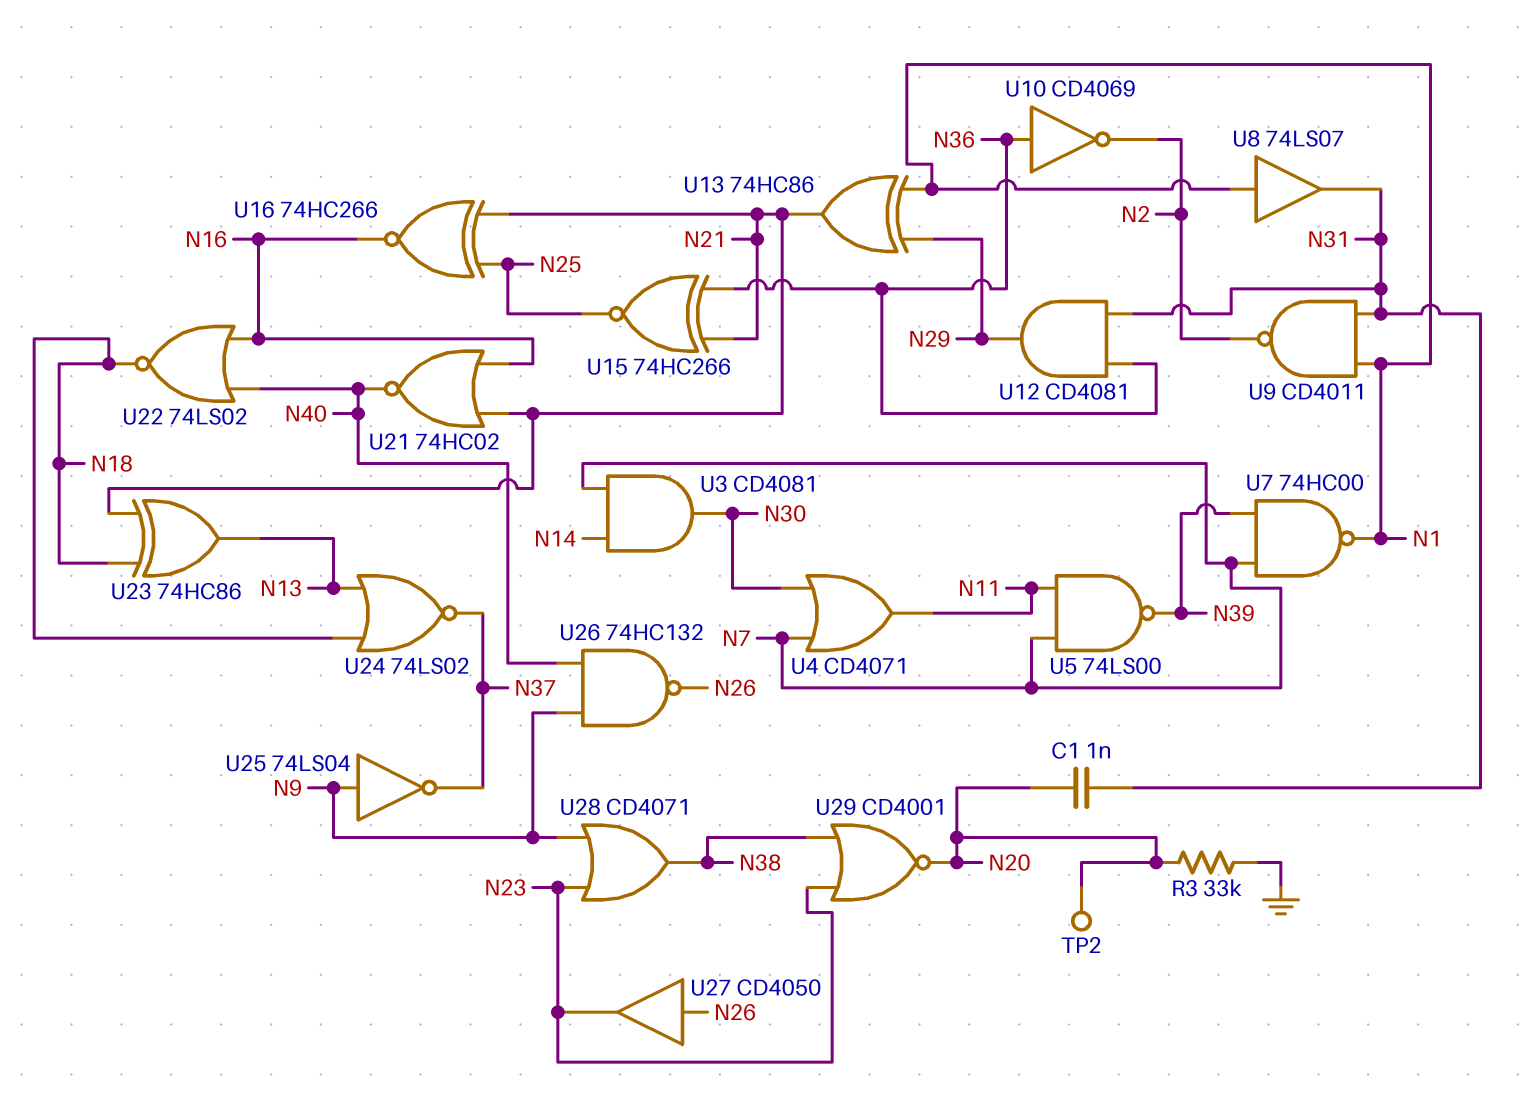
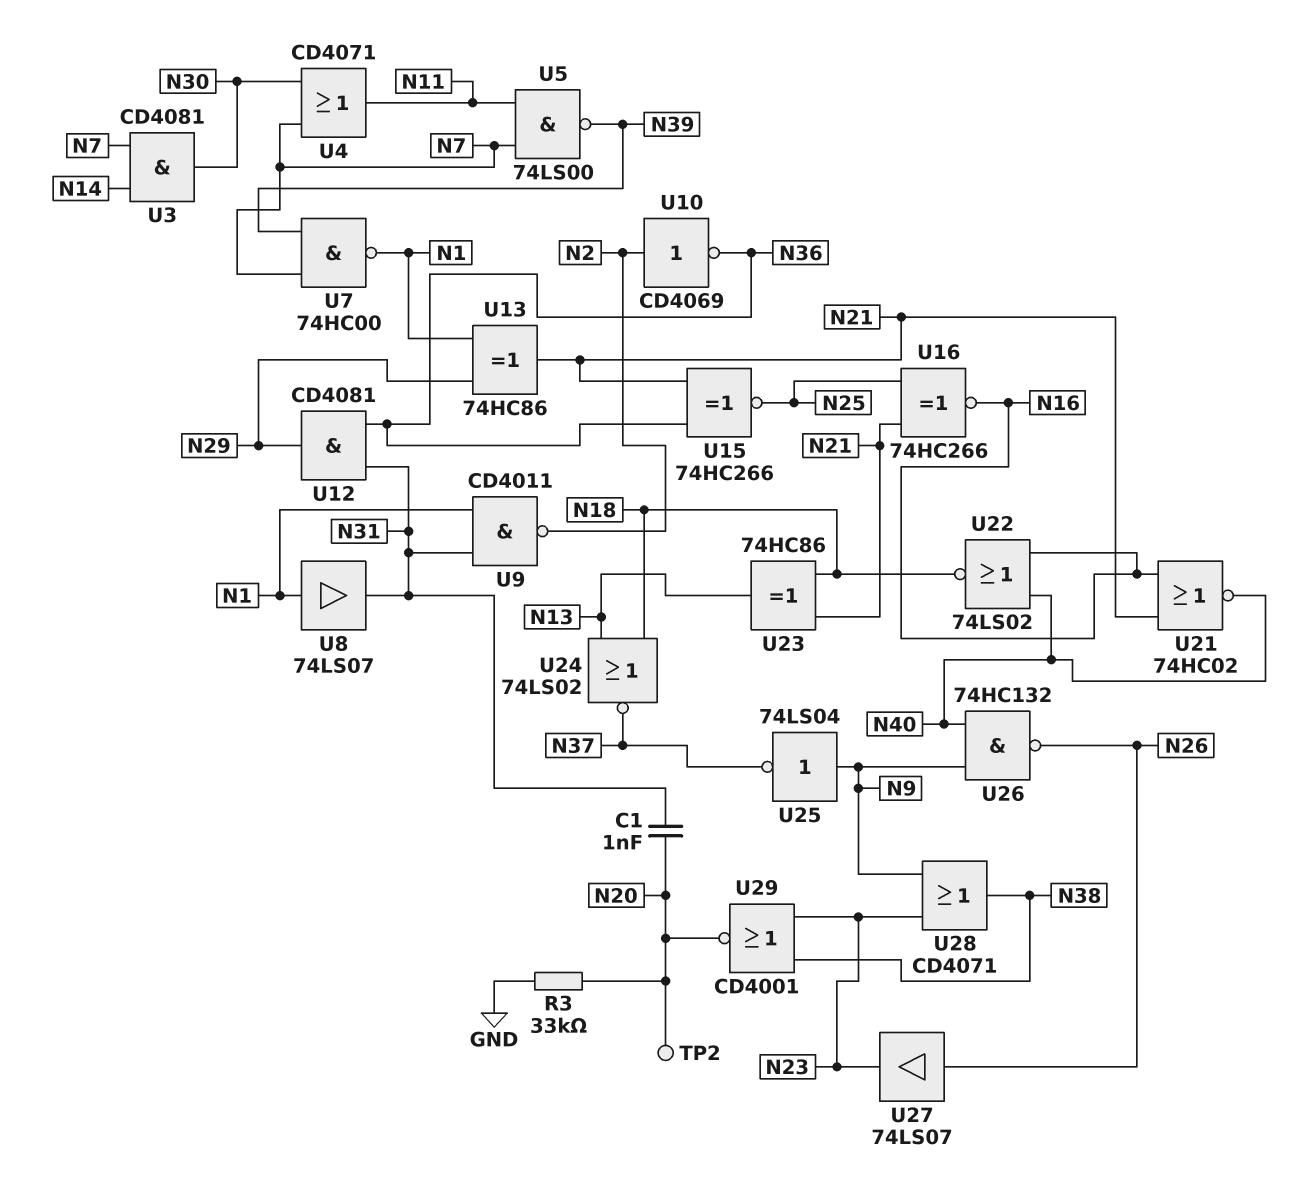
U10: NOT CD4069 (in N36, out N2) -> NOT CD4069 (in N2, out N36)
U27: buffer CD4050 (in N26, out N23) -> buffer 74LS07 (in N26, out N23)

